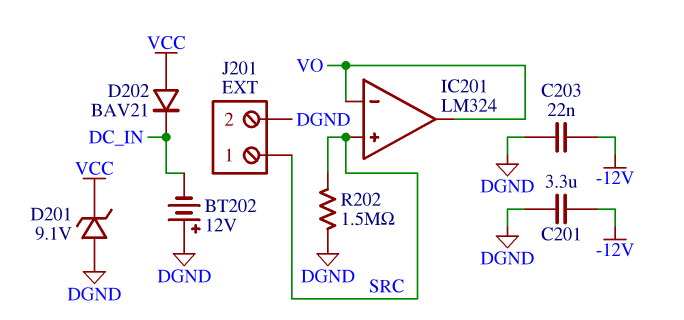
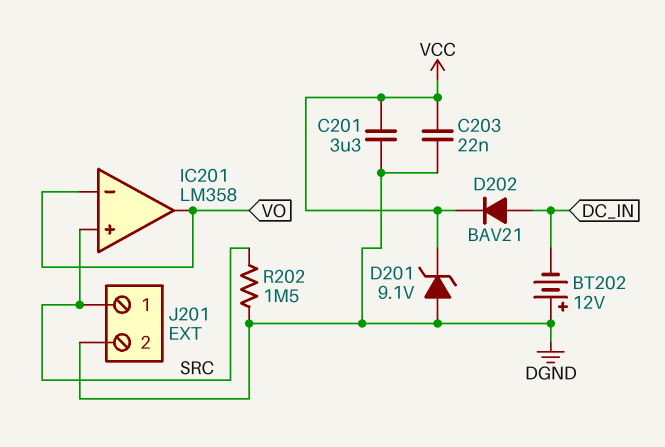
C201: 3.3uF (-12V, DGND) -> 3.3uF (DGND, VCC)
C203: 22nF (-12V, DGND) -> 22nF (DGND, VCC)
D202: diode BAV21 (A VCC, K DC_IN) -> diode BAV21 (A DC_IN, K VCC)
IC201: LM324 -> LM358

